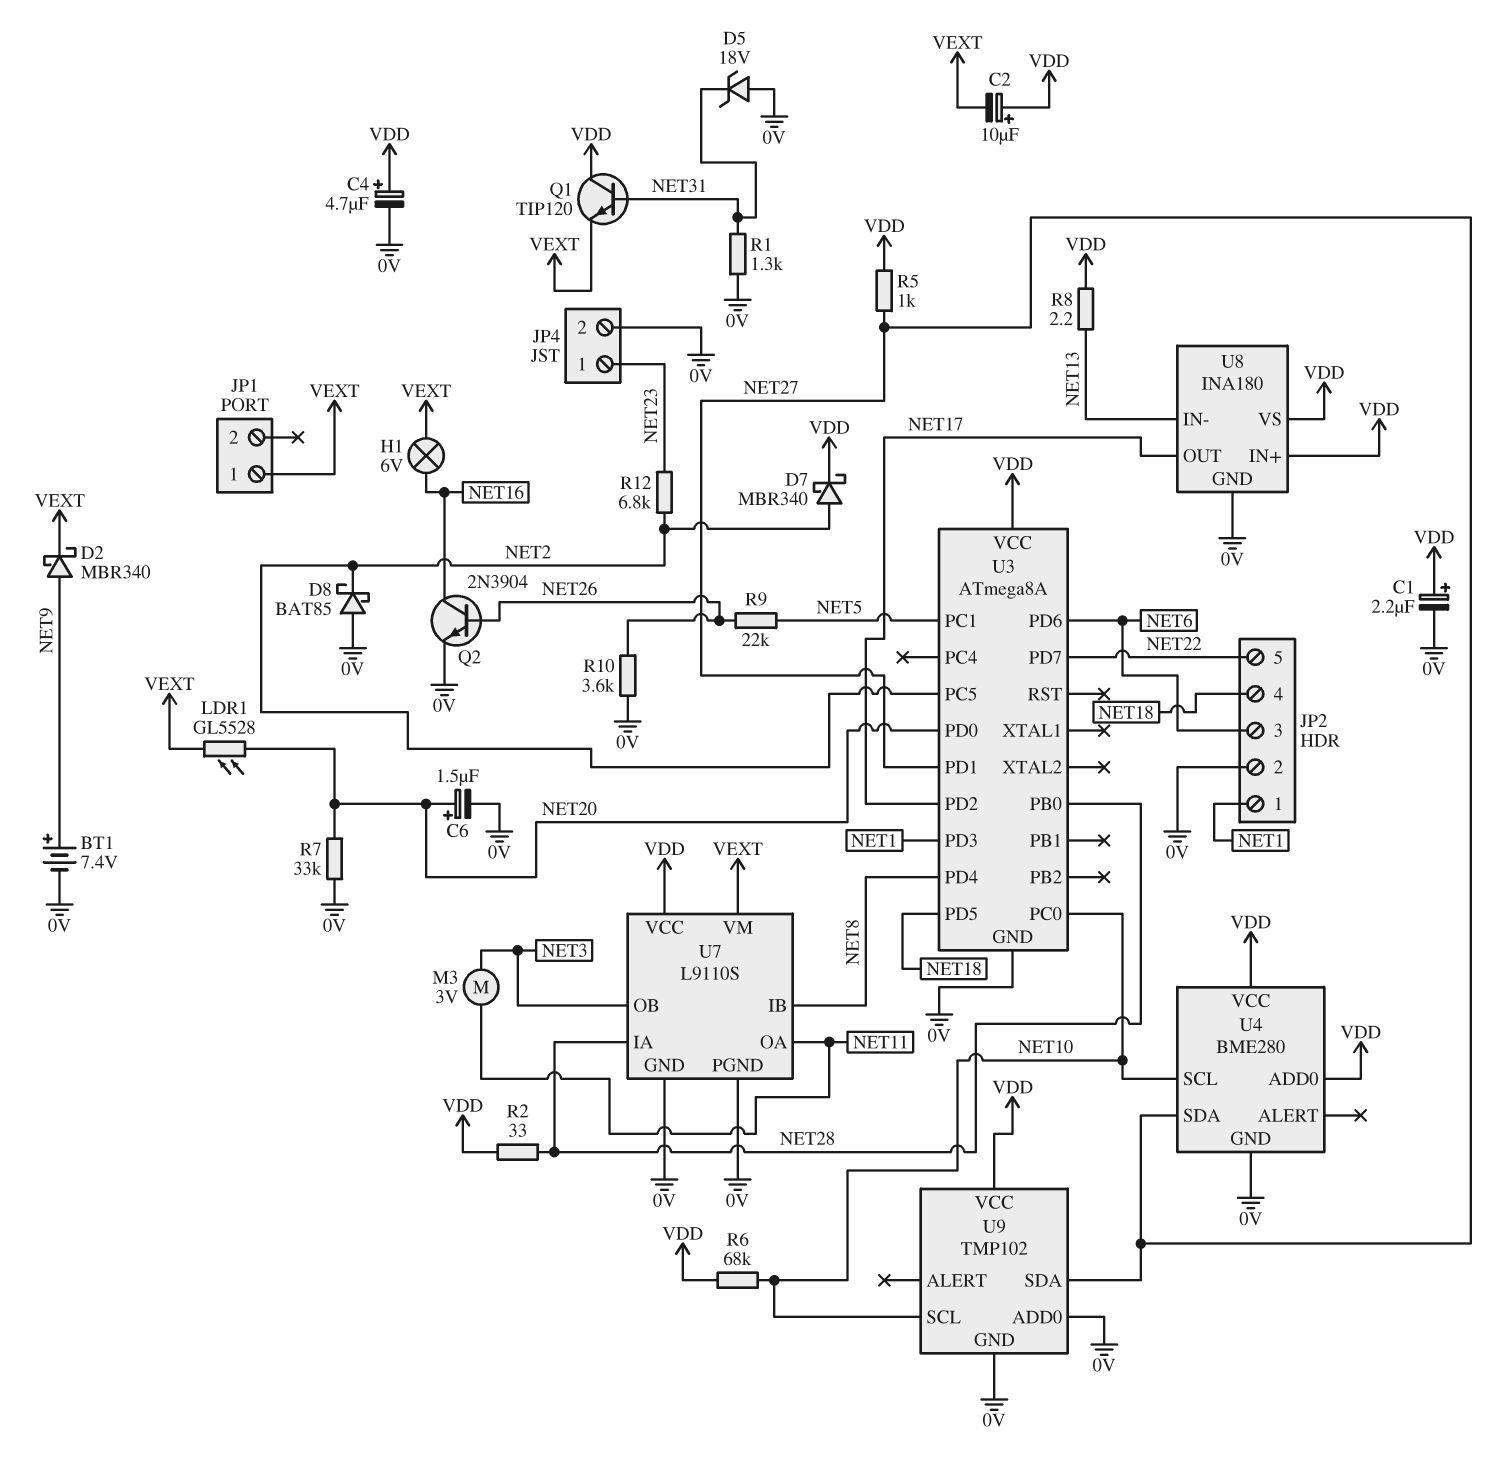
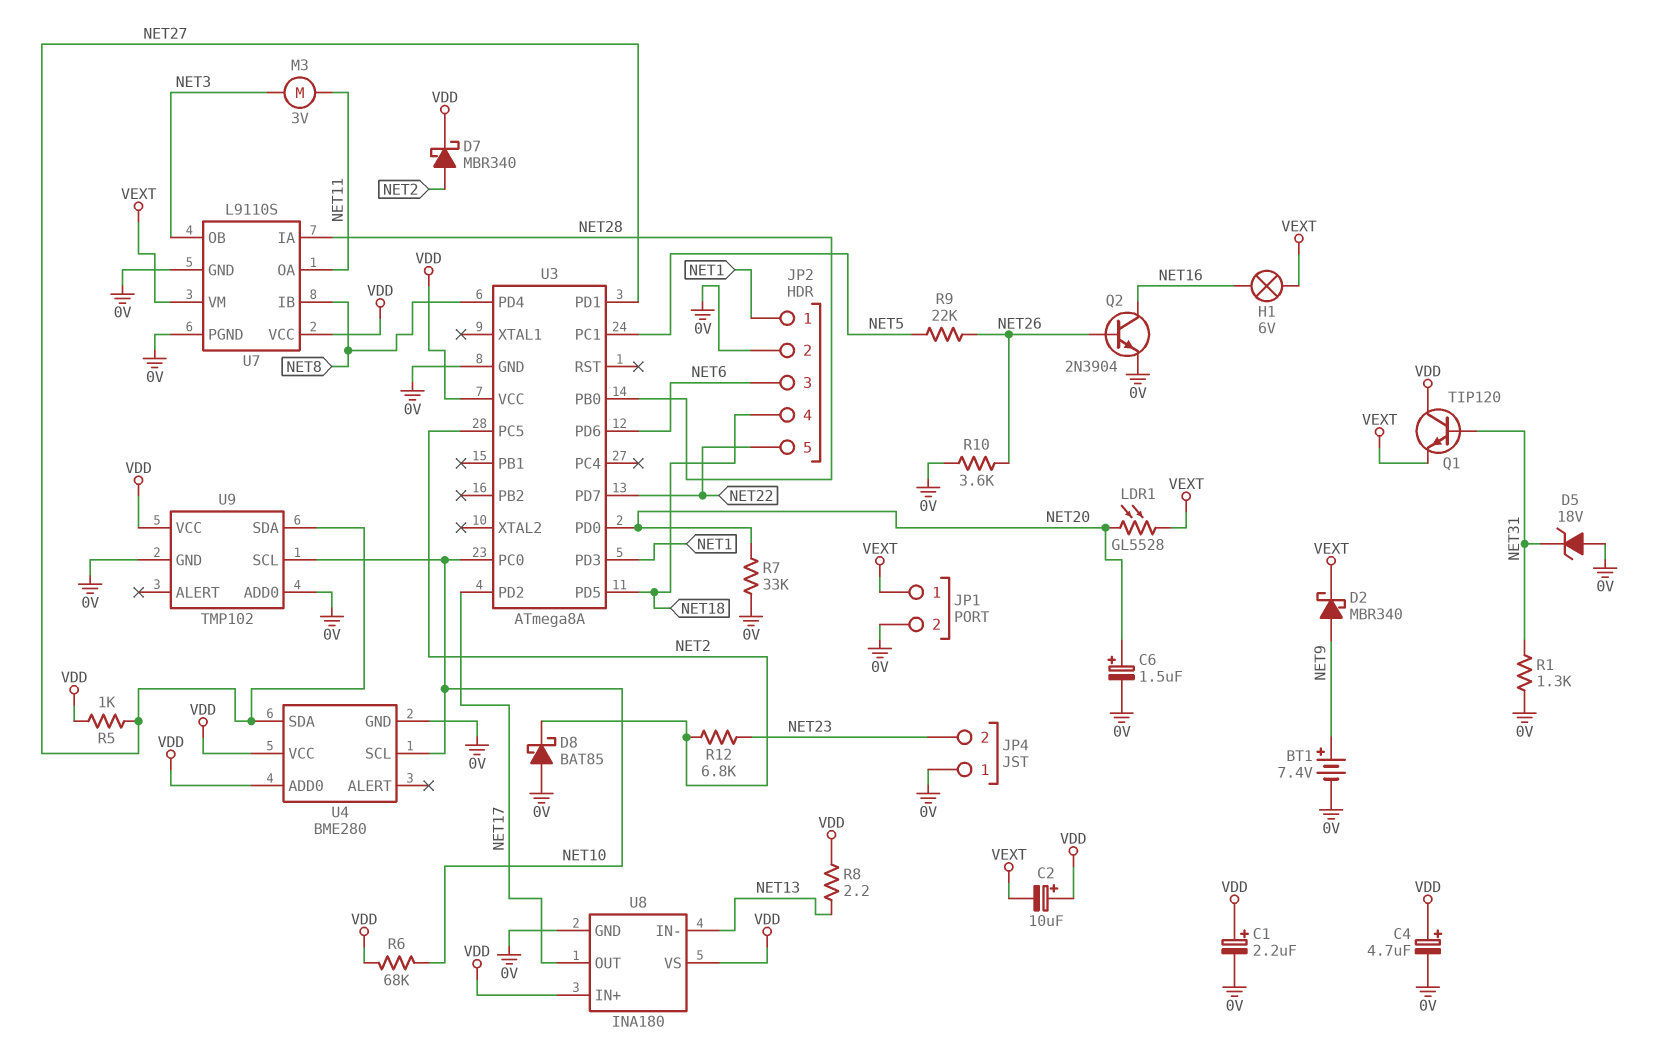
JP1 pin 2: none -> 0V
JP4 pin 1: NET23 -> 0V
JP4 pin 2: 0V -> NET23
R2: 33 (NET28, VDD) -> none

